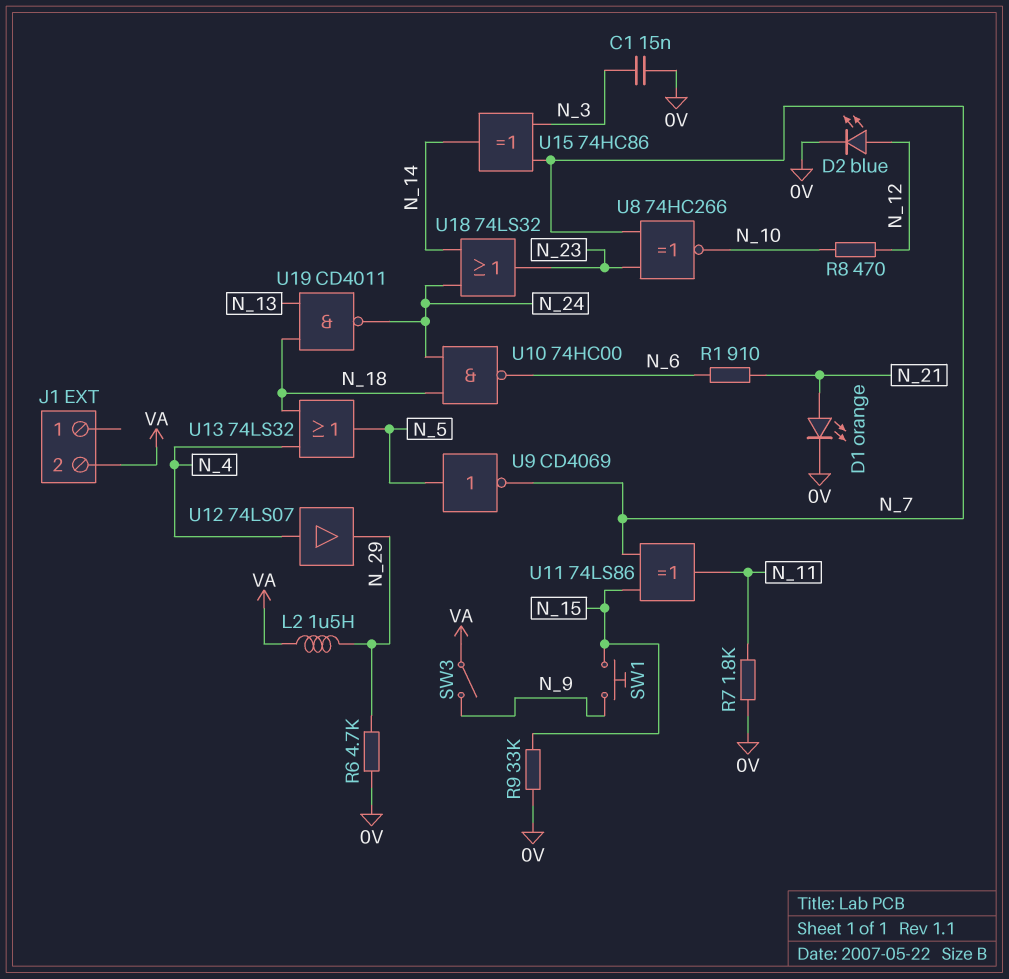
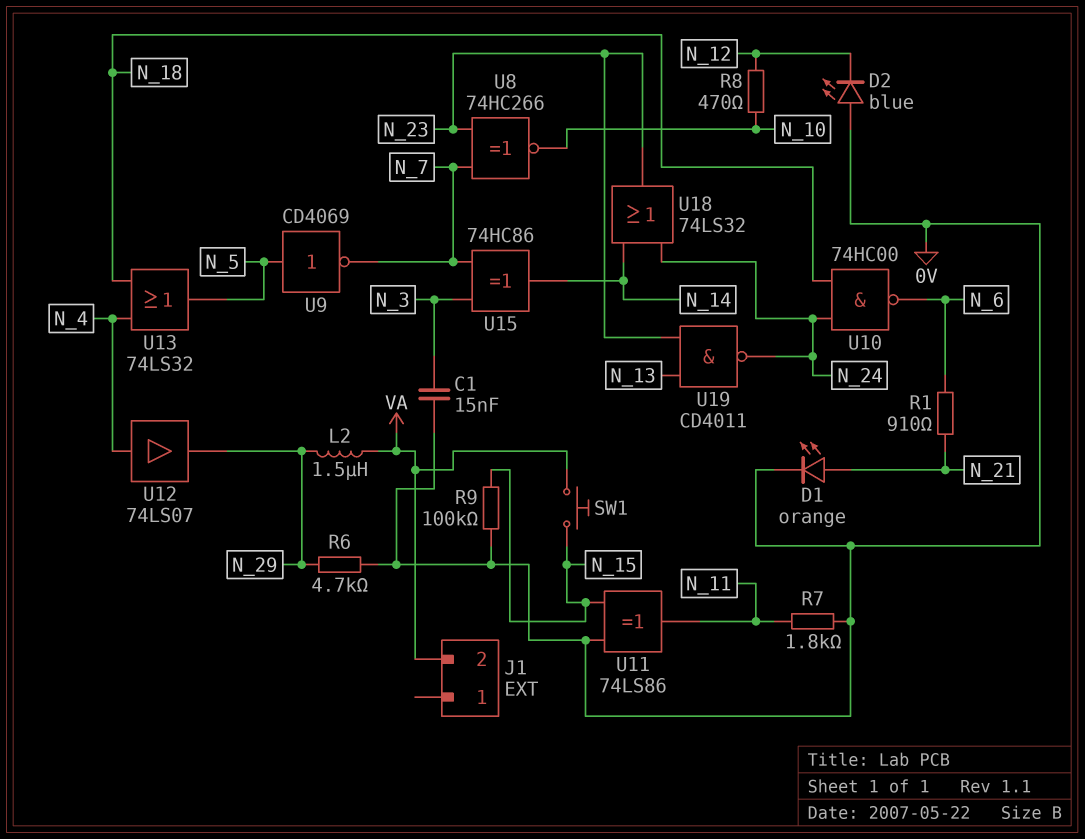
D2: LED blue (A N_12, K 0V) -> LED blue (A 0V, K N_12)
R9: 33k (0V, N_15) -> 100k (0V, N_15)
SW1: button (N_9, N_15) -> button (N_15, VA)
SW3: switch (N_9, VA) -> none
U11: XOR 74LS86 (in N_7, in N_15, out N_11) -> XOR 74LS86 (in 0V, in N_15, out N_11)
U19: NAND CD4011 (in N_13, in N_18, out N_24) -> NAND CD4011 (in N_13, in N_23, out N_24)

